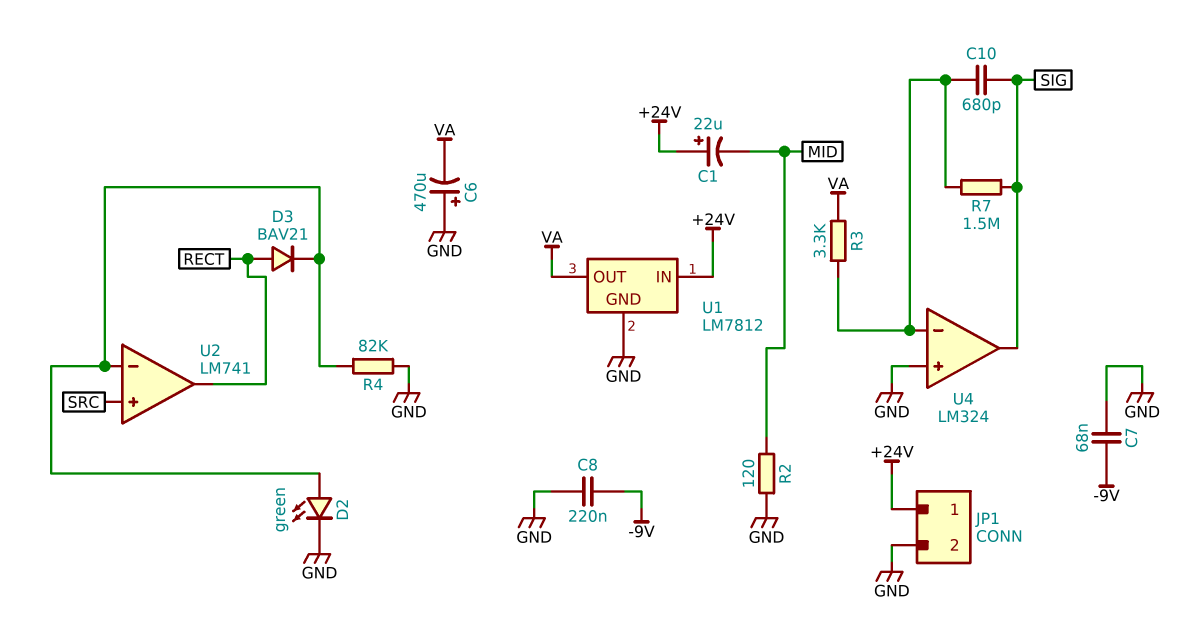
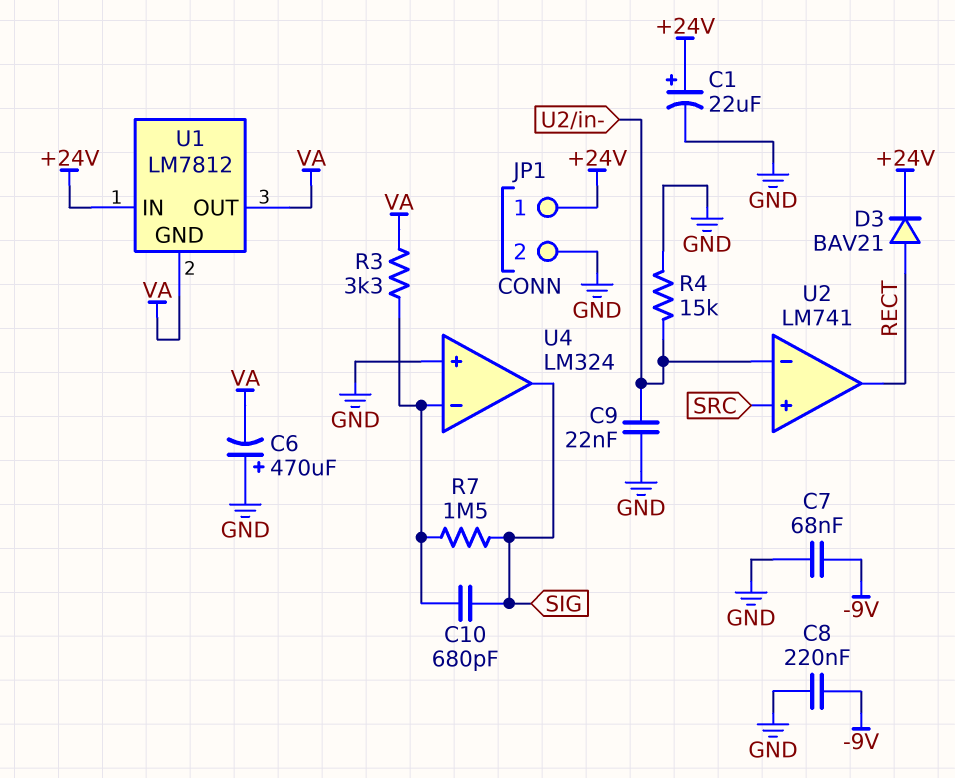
C1: 22uF (plus +24V, minus MID) -> 22uF (plus +24V, minus GND)
C9: none -> 22nF (GND, U2/in-)
D2: LED green (A U2/in-, K GND) -> none
D3: diode BAV21 (A RECT, K U2/in-) -> diode BAV21 (A RECT, K +24V)
R2: 120 (GND, MID) -> none
R4: 82k (GND, U2/in-) -> 15k (GND, U2/in-)
U1 pin GND: GND -> VA

